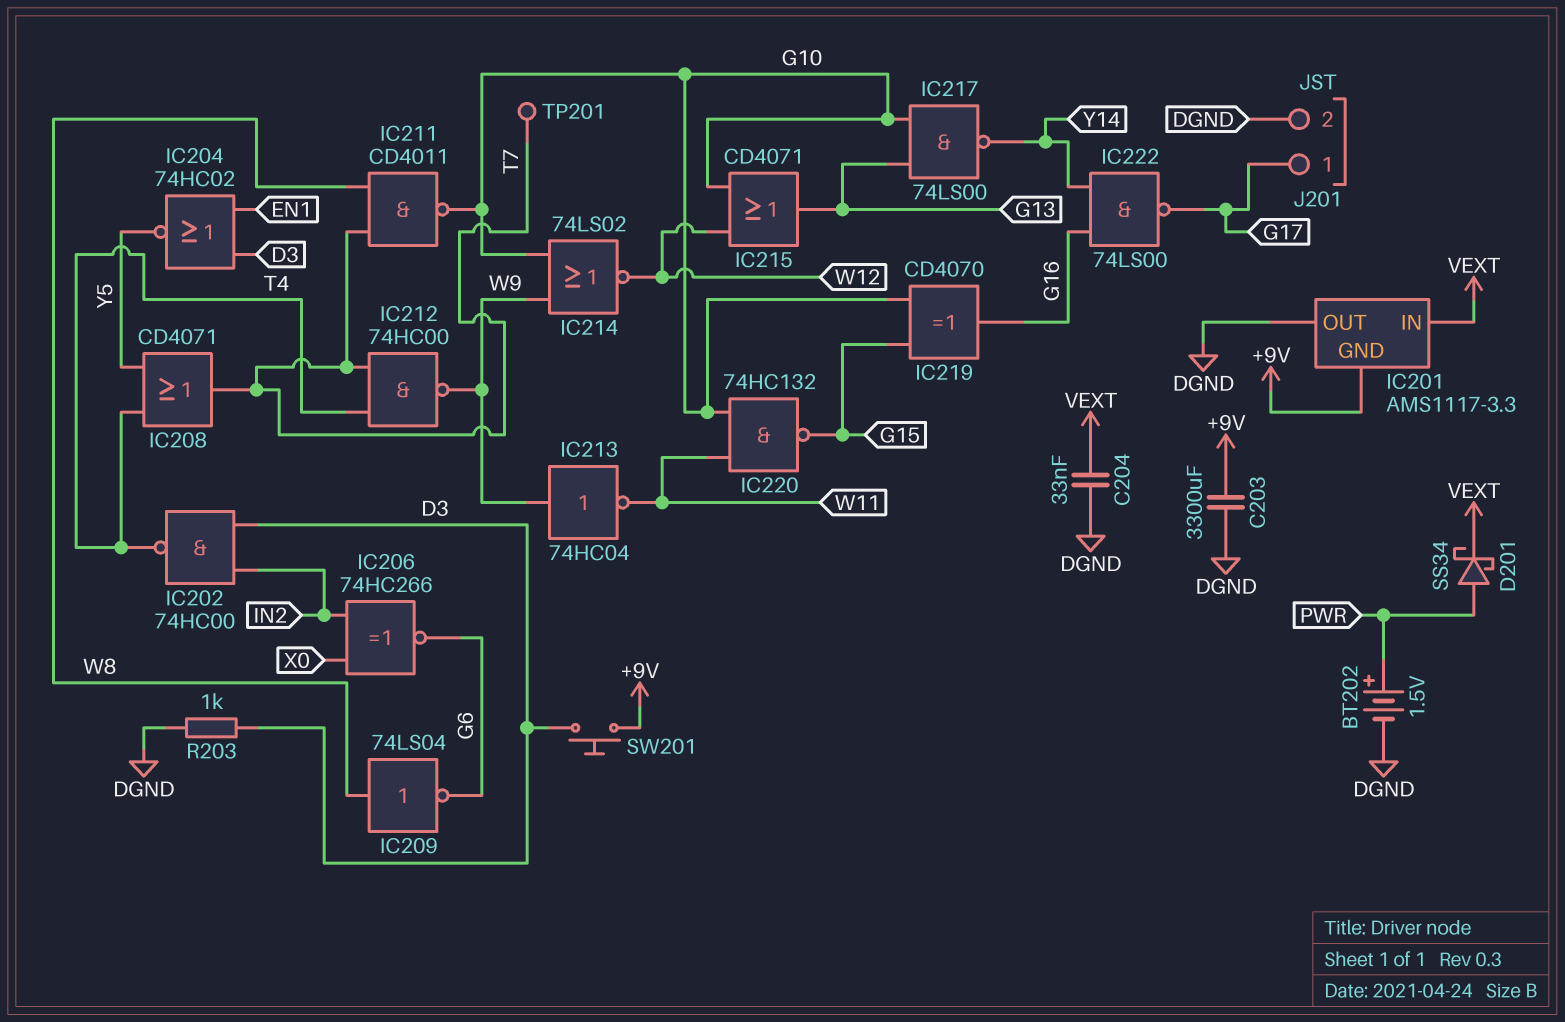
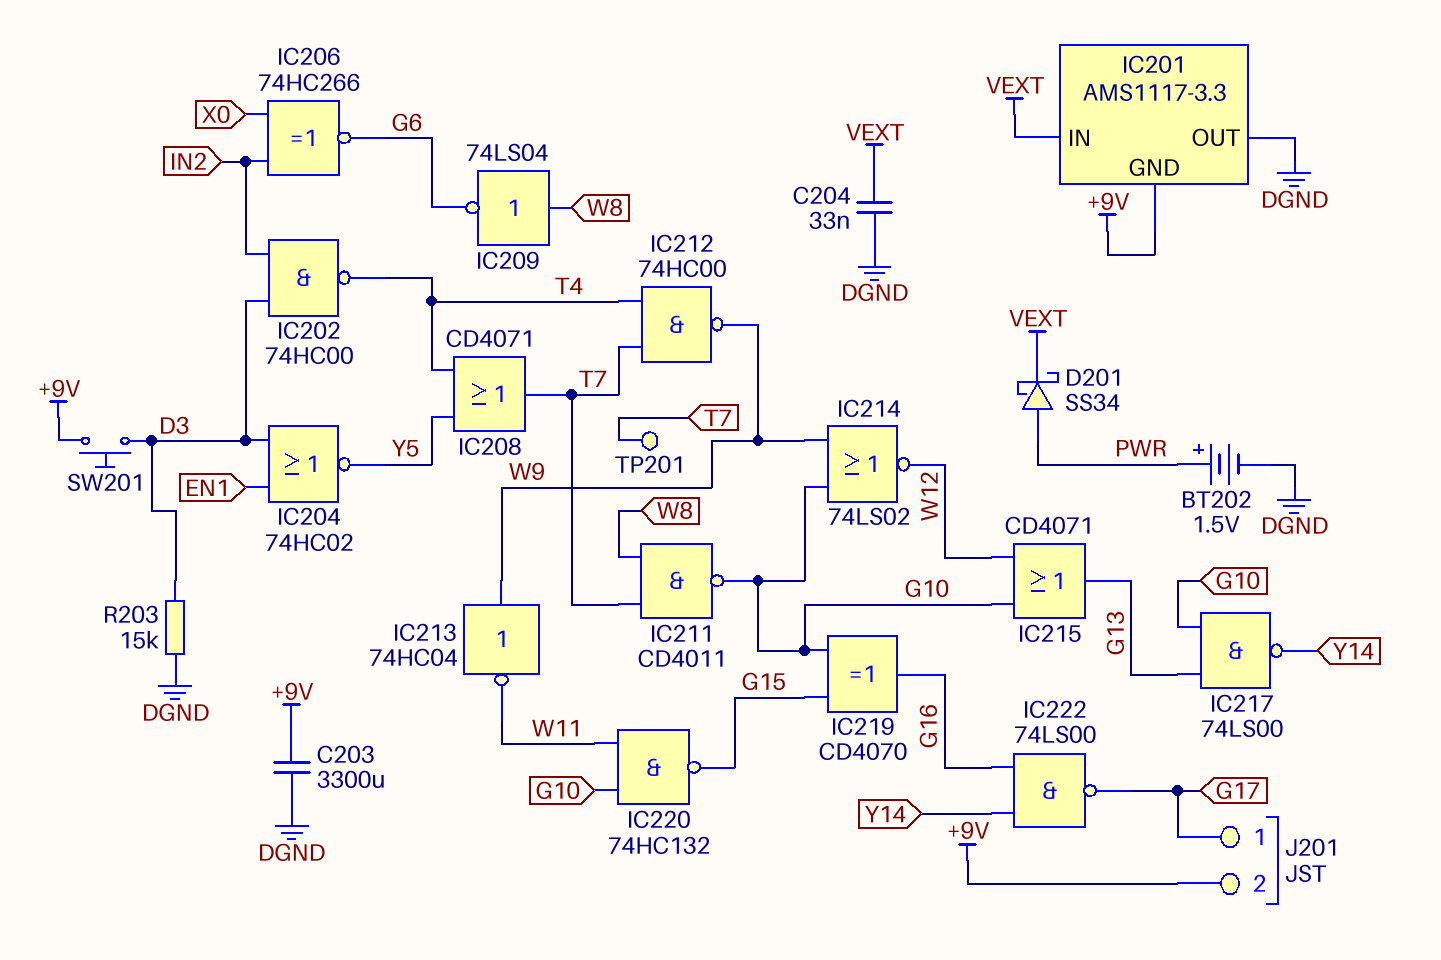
J201 pin 2: DGND -> +9V
R203: 1k (D3, DGND) -> 15k (D3, DGND)

